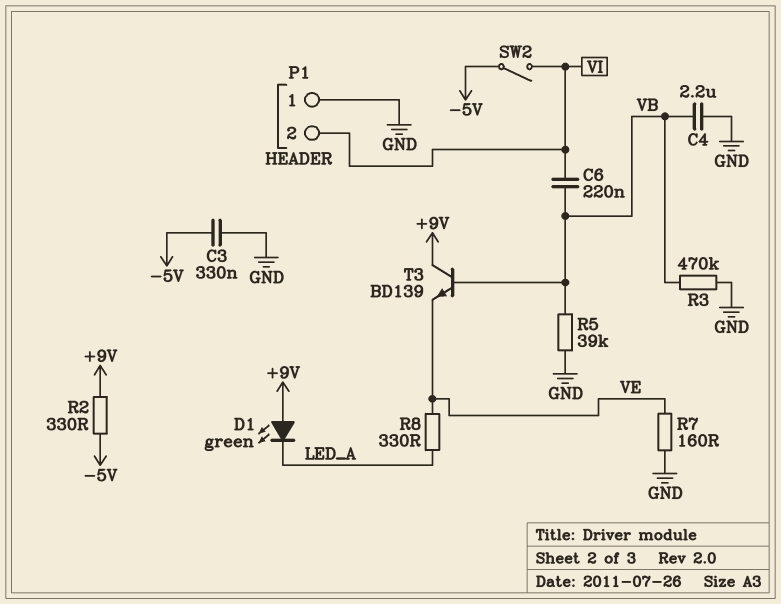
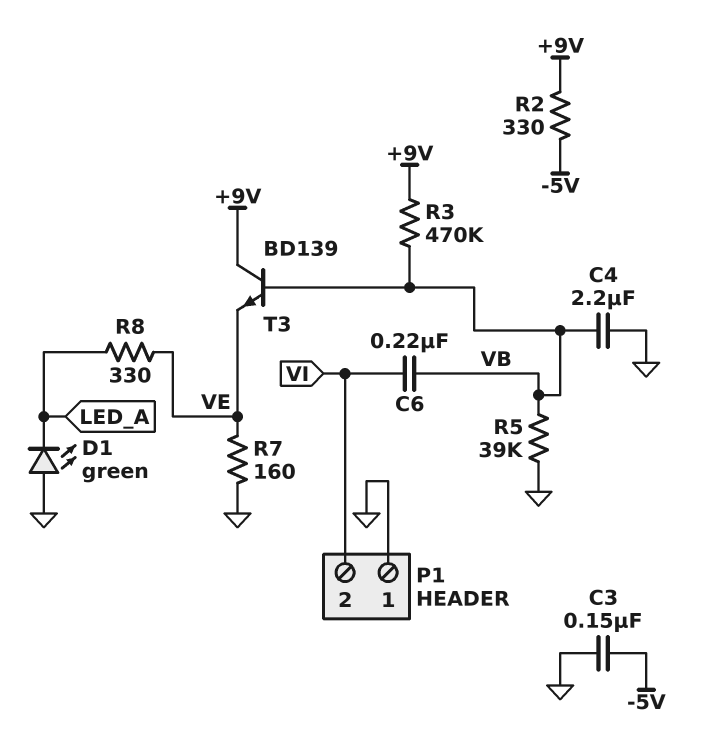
C3: 330nF (-5V, GND) -> 150nF (-5V, GND)
D1: LED green (A +9V, K LED_A) -> LED green (A GND, K LED_A)
R3: 470k (GND, VB) -> 470k (+9V, VB)
SW2: switch (-5V, VI) -> none

